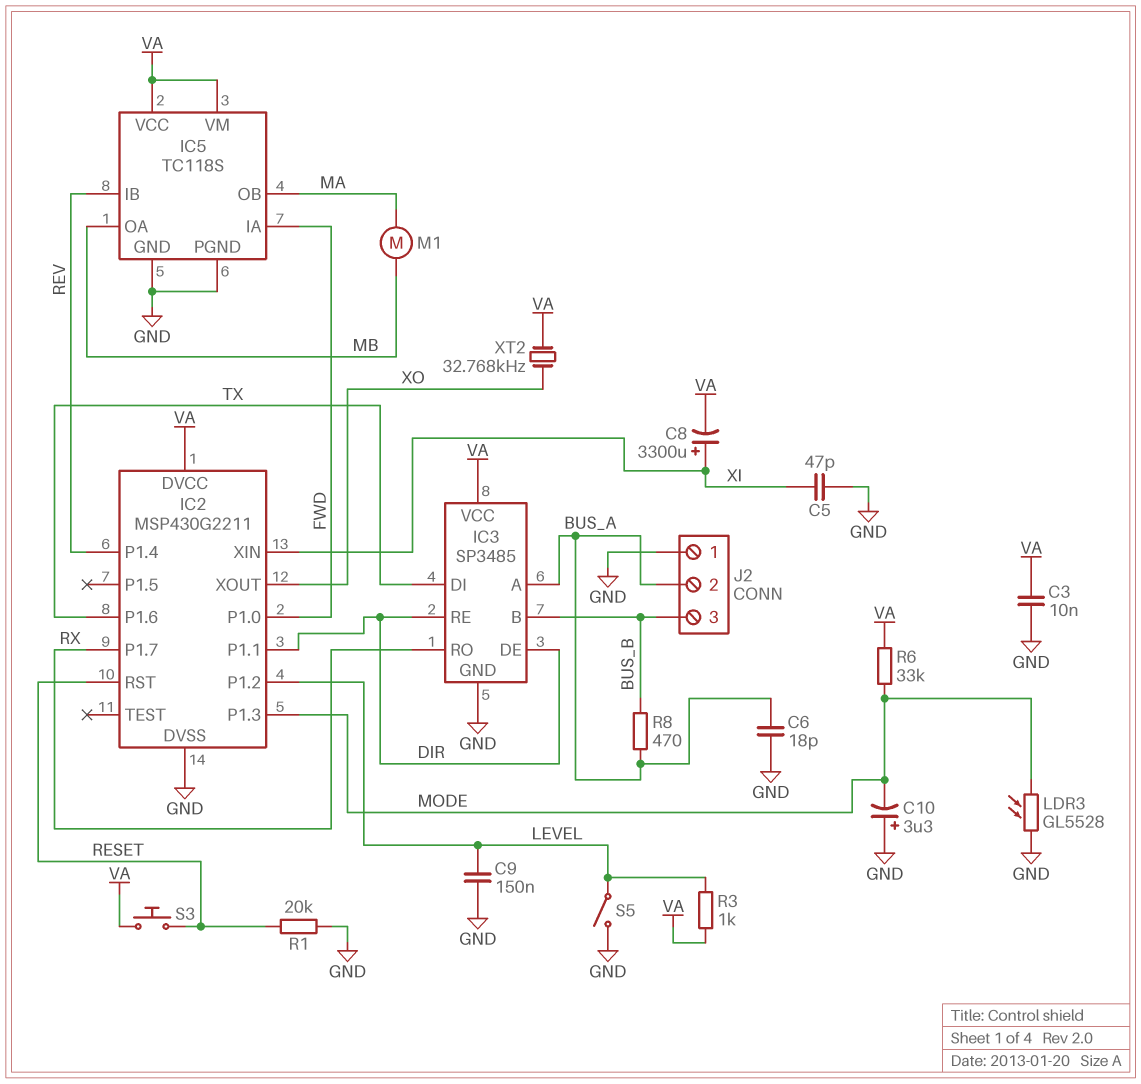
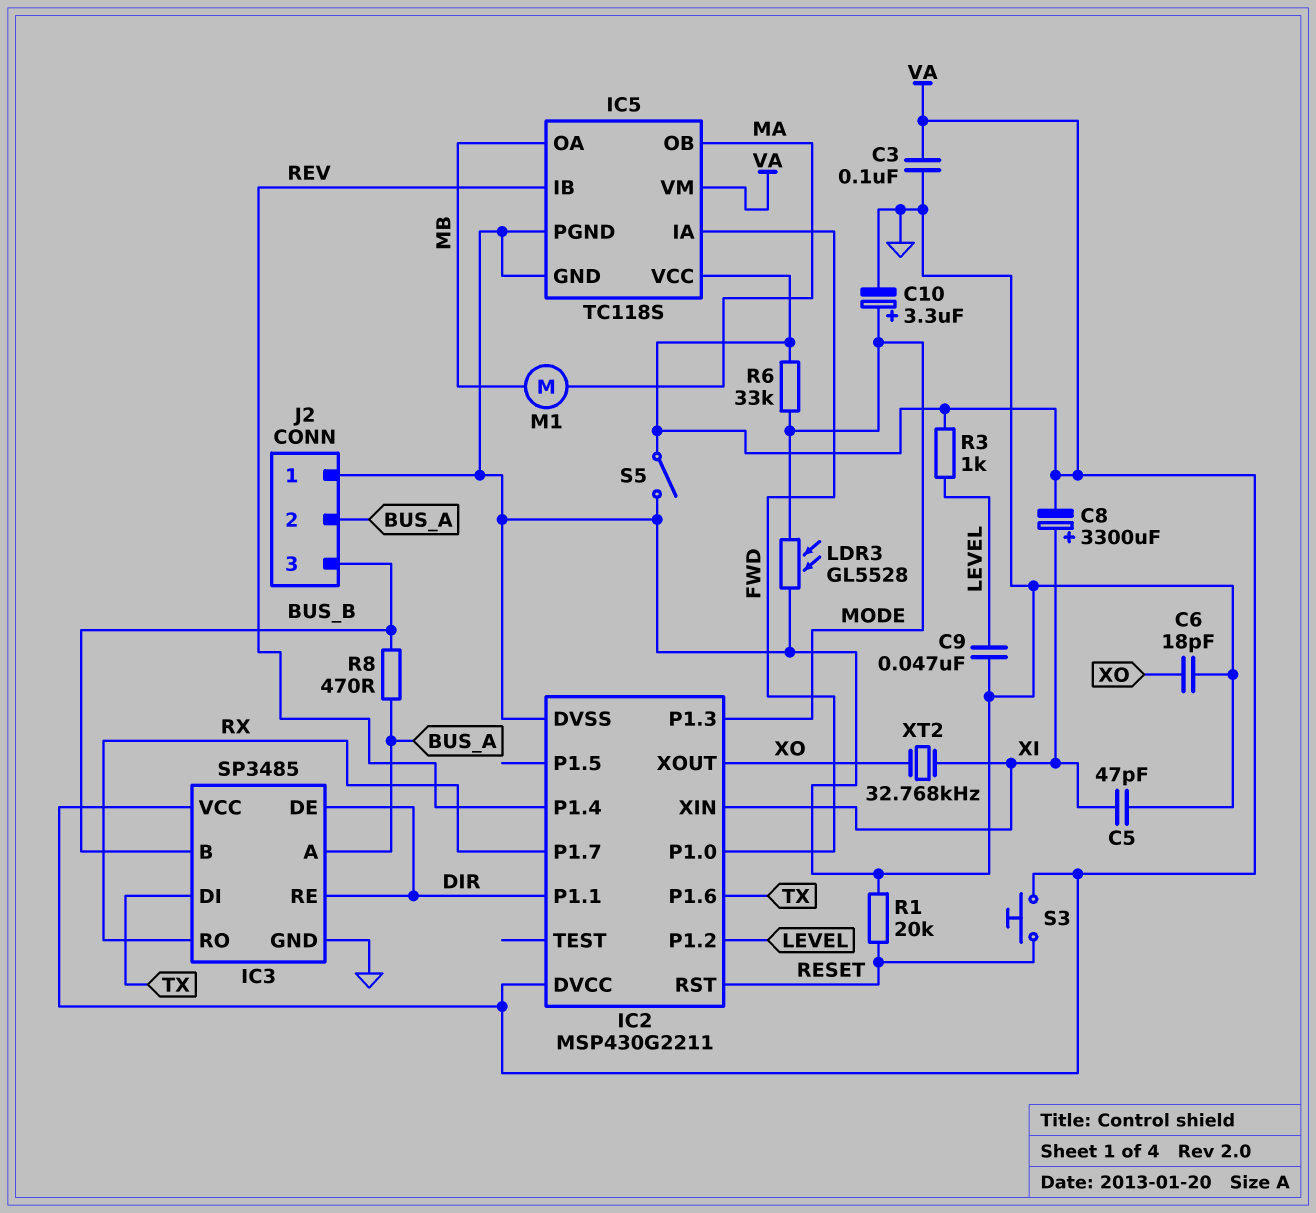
C3: 10nF (GND, VA) -> 100nF (GND, VA)
C6: 18pF (BUS_A, GND) -> 18pF (GND, XO)
C9: 150nF (GND, LEVEL) -> 47nF (GND, LEVEL)
C10: 3.3uF (plus GND, minus MODE) -> 3.3uF (plus MODE, minus GND)
S5: switch (GND, LEVEL) -> switch (GND, VA)
XT2: 32.768kHz (VA, XO) -> 32.768kHz (XI, XO)

